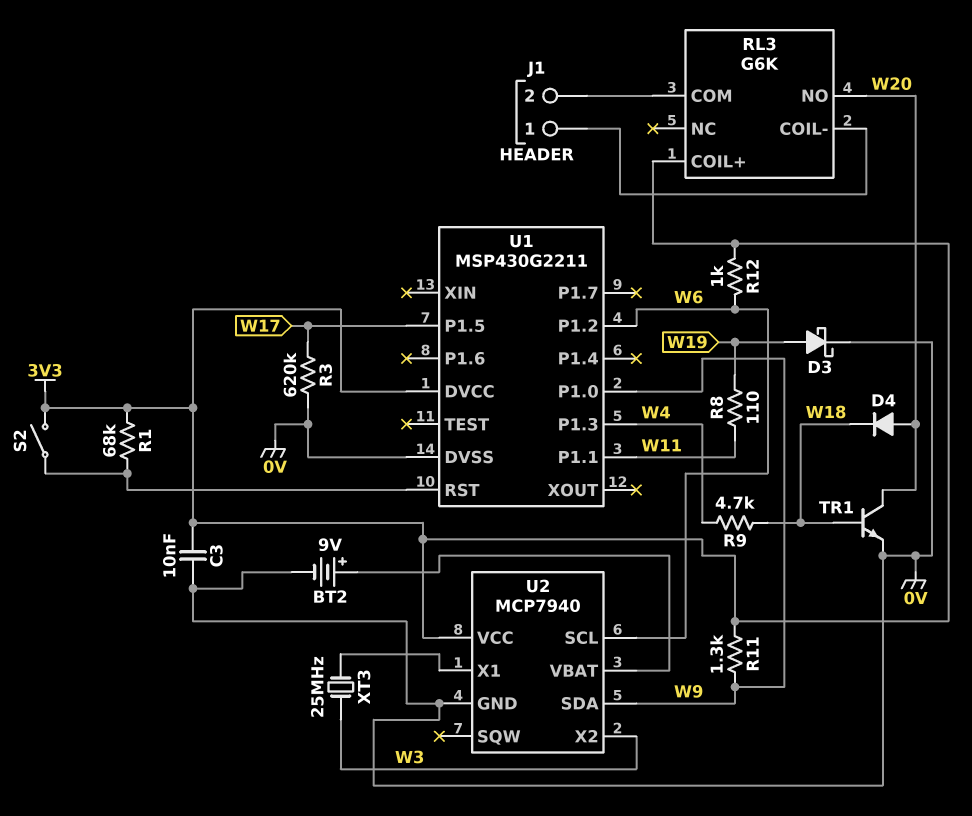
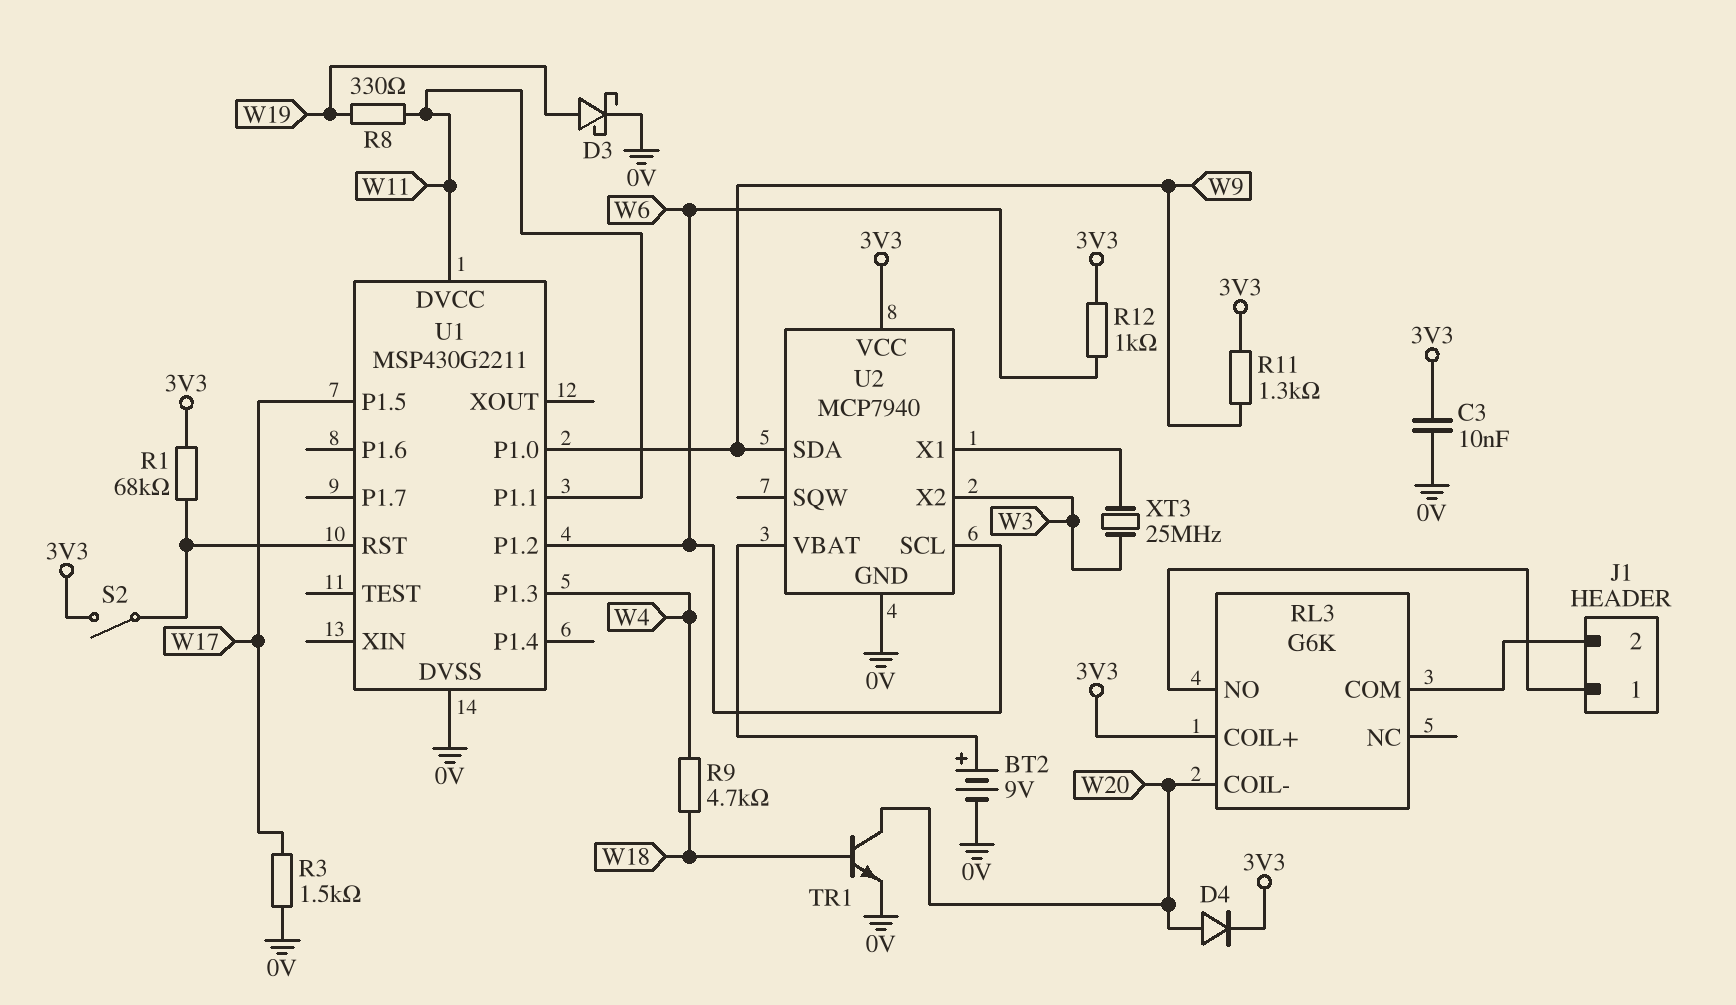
D4: diode (A W20, K W18) -> diode (A W20, K 3V3)
R3: 620k (0V, W17) -> 1.5k (0V, W17)
R8: 110 (W11, W19) -> 330 (W11, W19)
RL3 pin COIL-: J1/1 -> W20
RL3 pin NO: W20 -> J1/1
U1 pin DVCC: 3V3 -> W11

